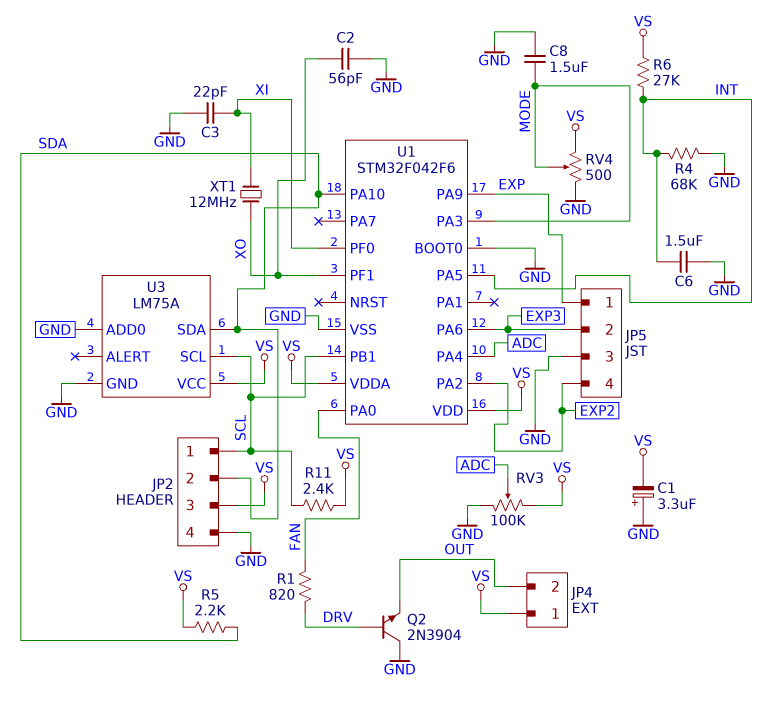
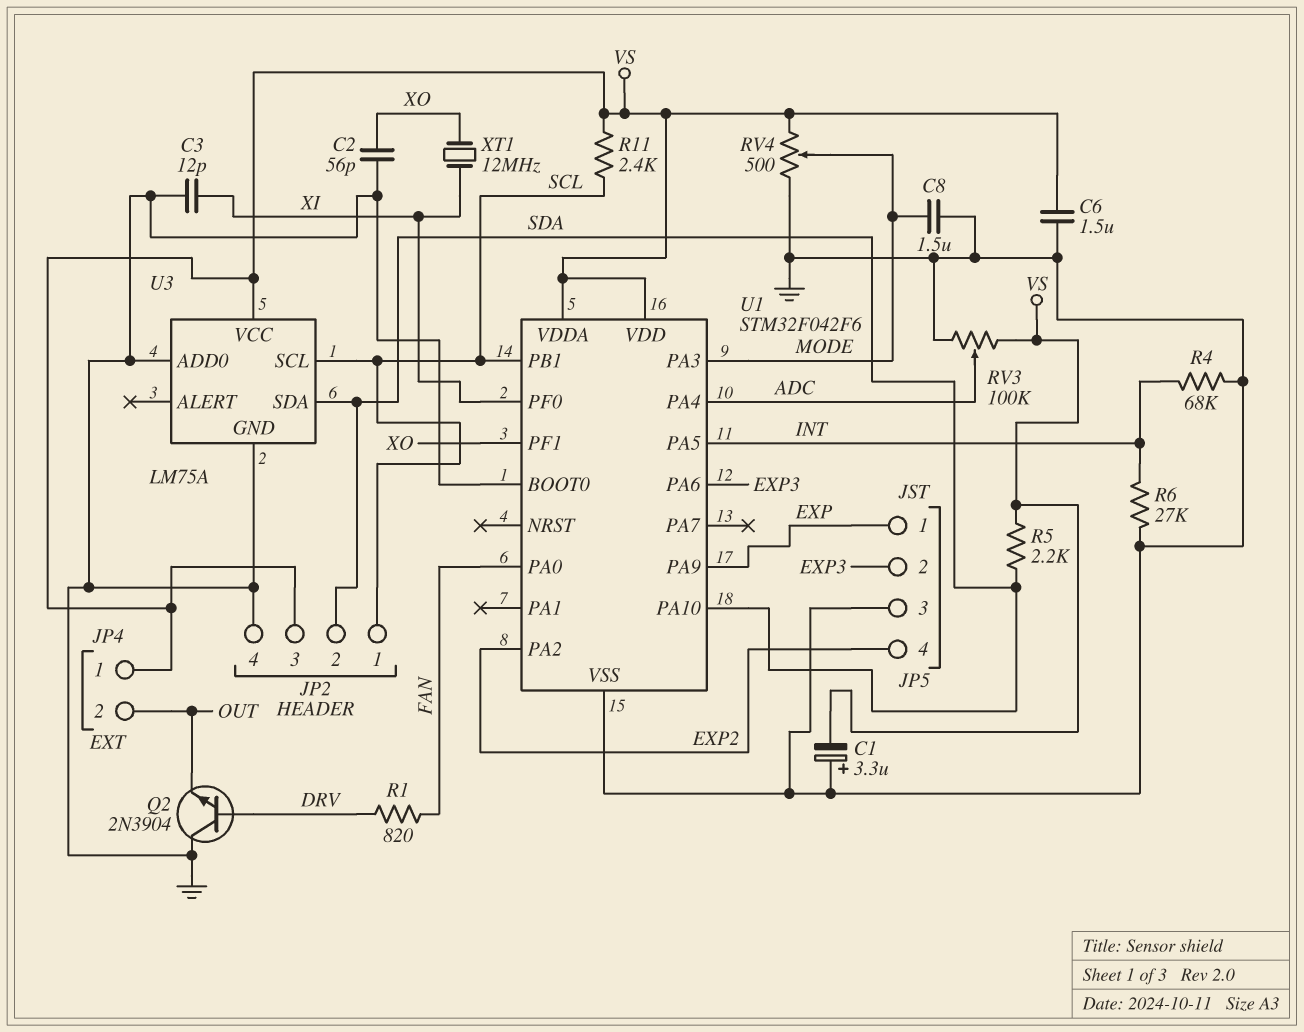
C3: 22pF (GND, XI) -> 12pF (GND, XI)
C6: 1.5uF (GND, INT) -> 1.5uF (GND, VS)
R6: 27k (INT, VS) -> 27k (GND, INT)

